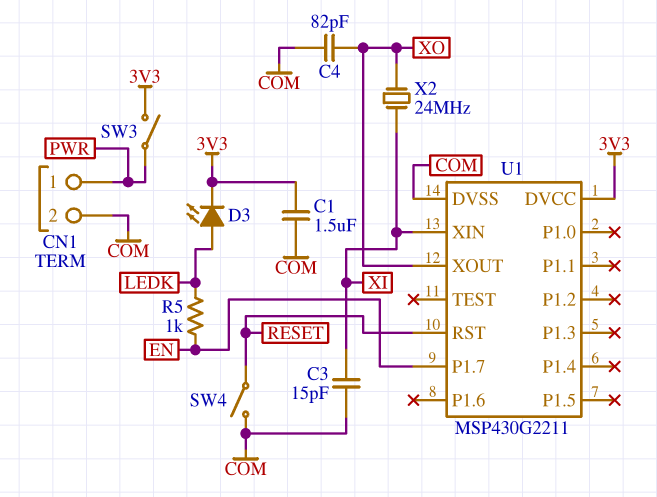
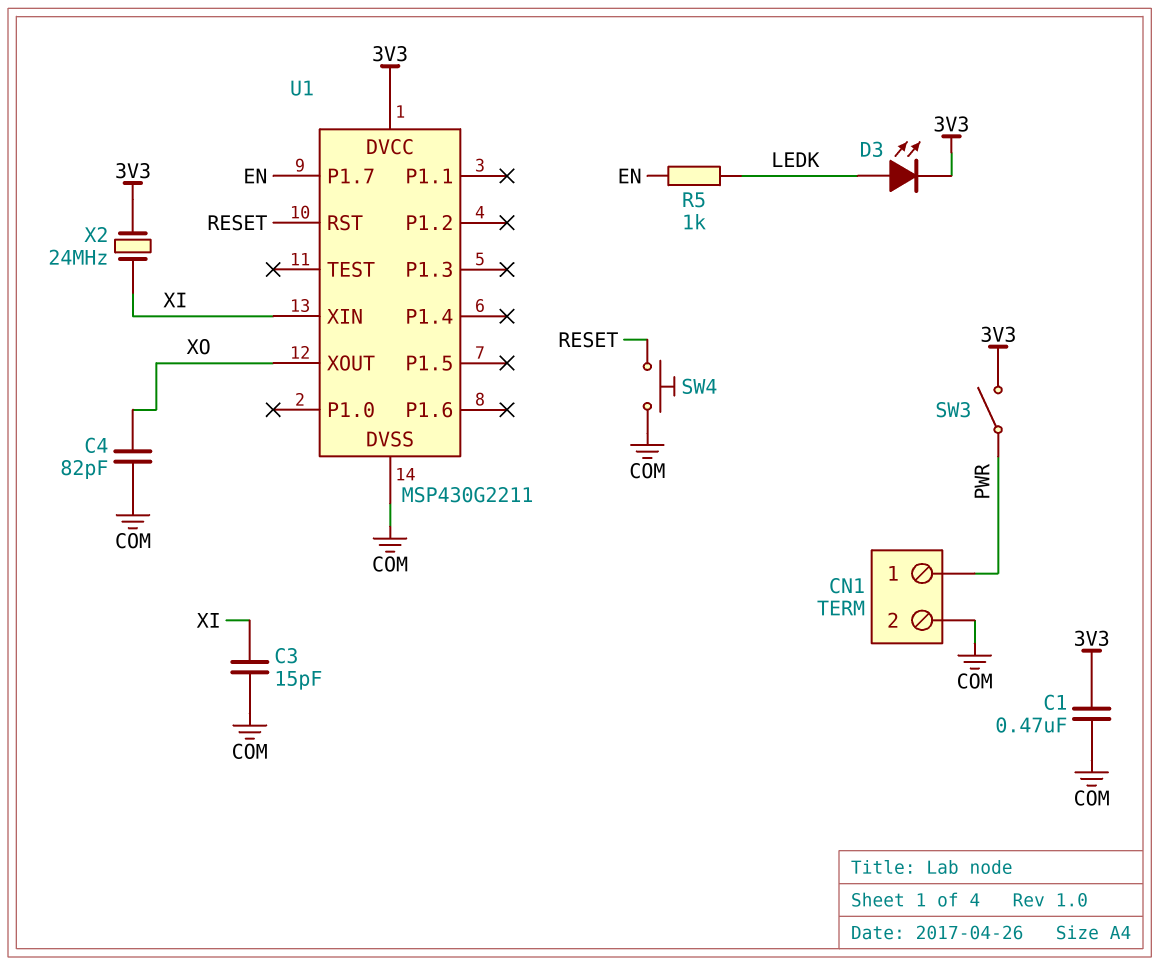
C1: 1.5uF (3V3, COM) -> 470nF (3V3, COM)
SW4: switch (COM, RESET) -> button (COM, RESET)
X2: 24MHz (XI, XO) -> 24MHz (3V3, XI)

